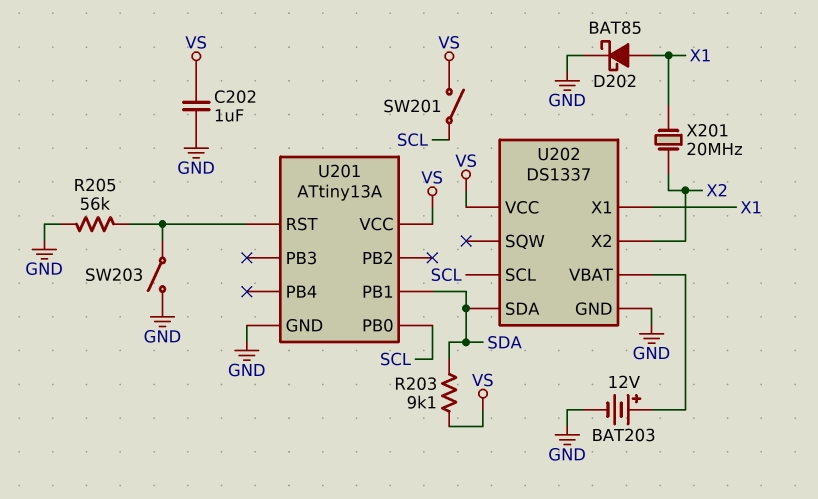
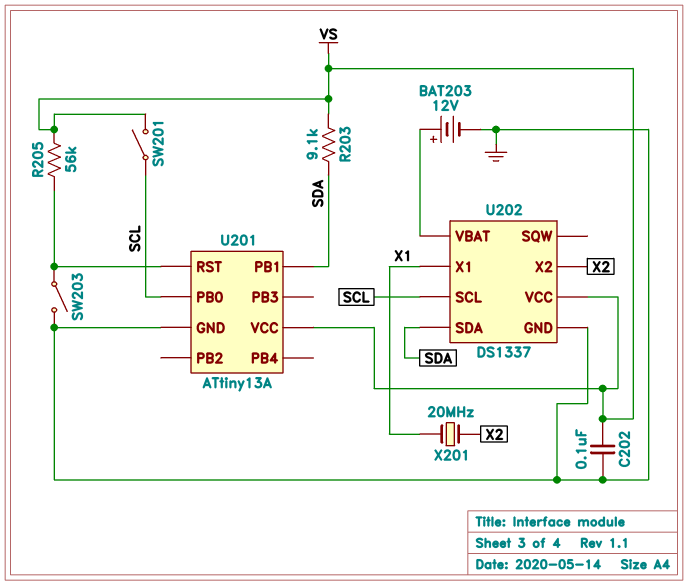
C202: 1uF (GND, VS) -> 100nF (GND, VS)
D202: schottky BAT85 (A X1, K GND) -> none
R205: 56k (GND, U201/RST) -> 56k (U201/RST, VS)

